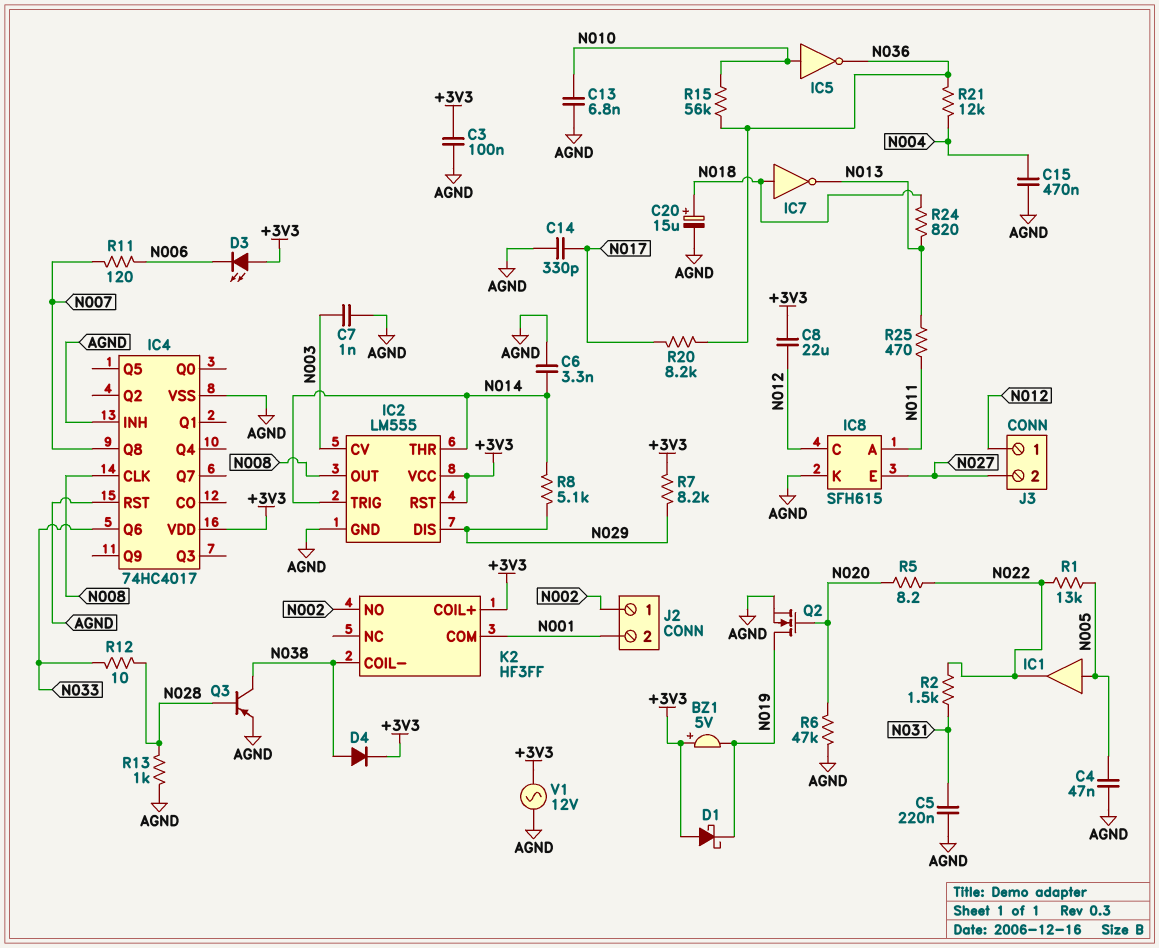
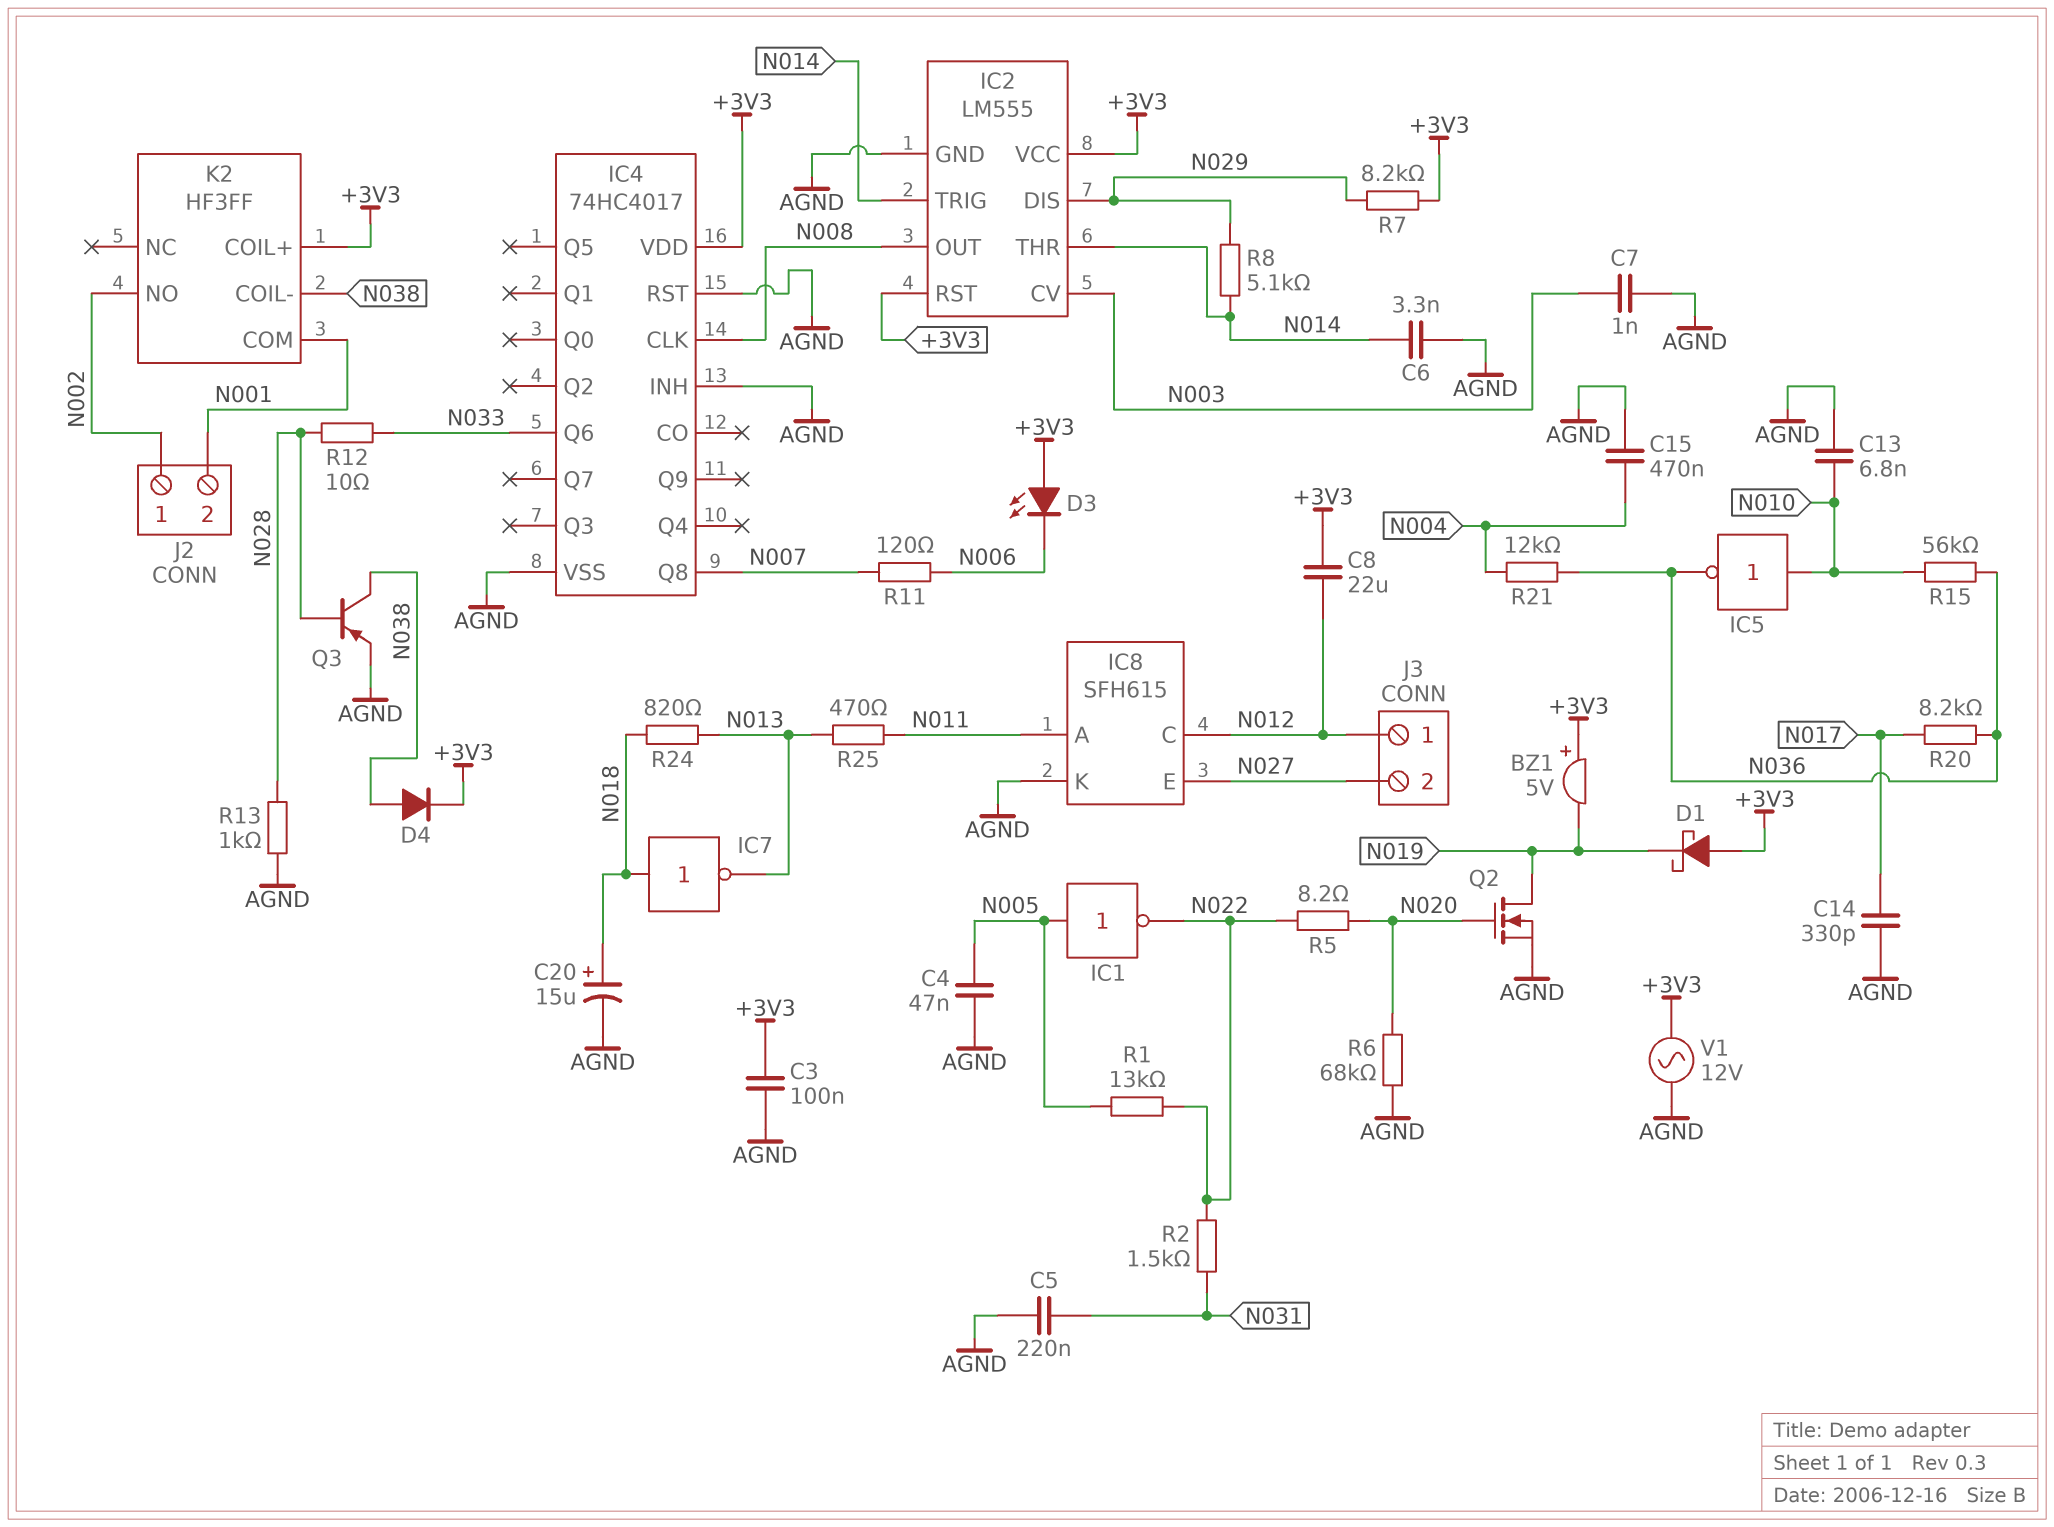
IC1: buffer (in N005, out N022) -> NOT (in N005, out N022)
R6: 47k (AGND, N020) -> 68k (AGND, N020)

